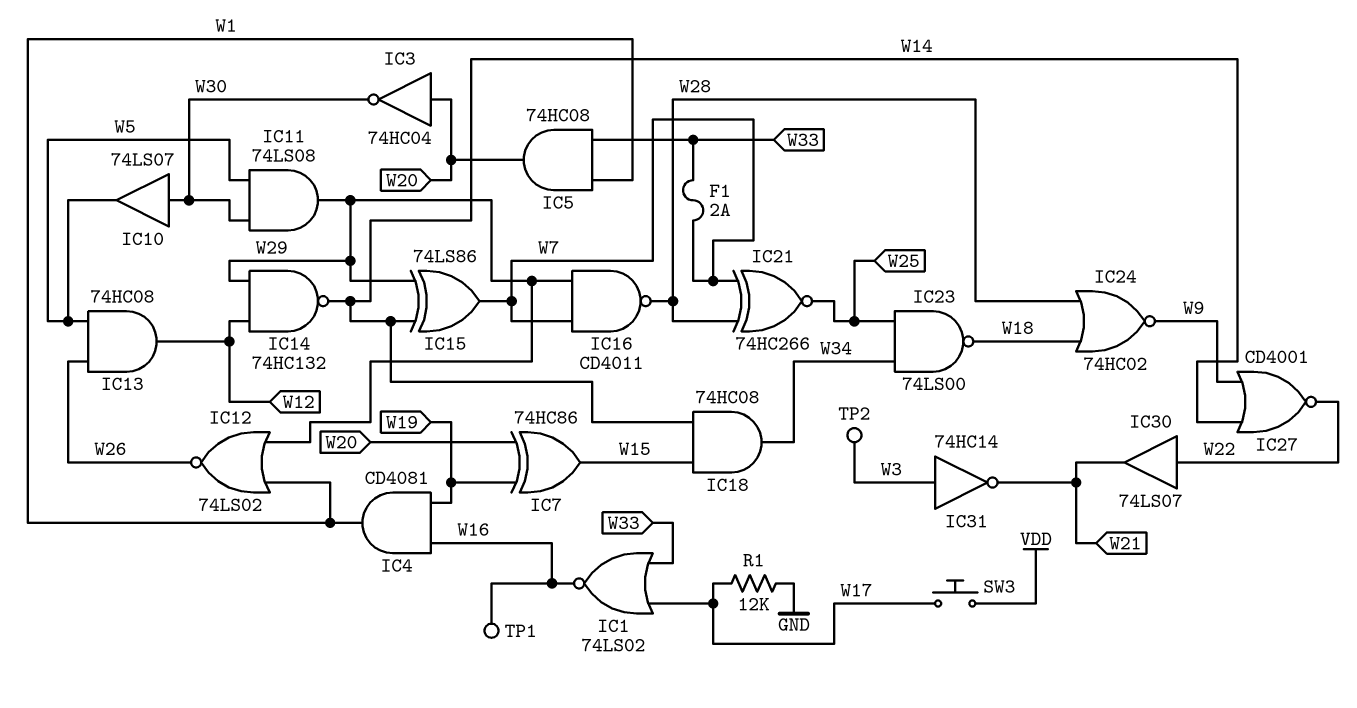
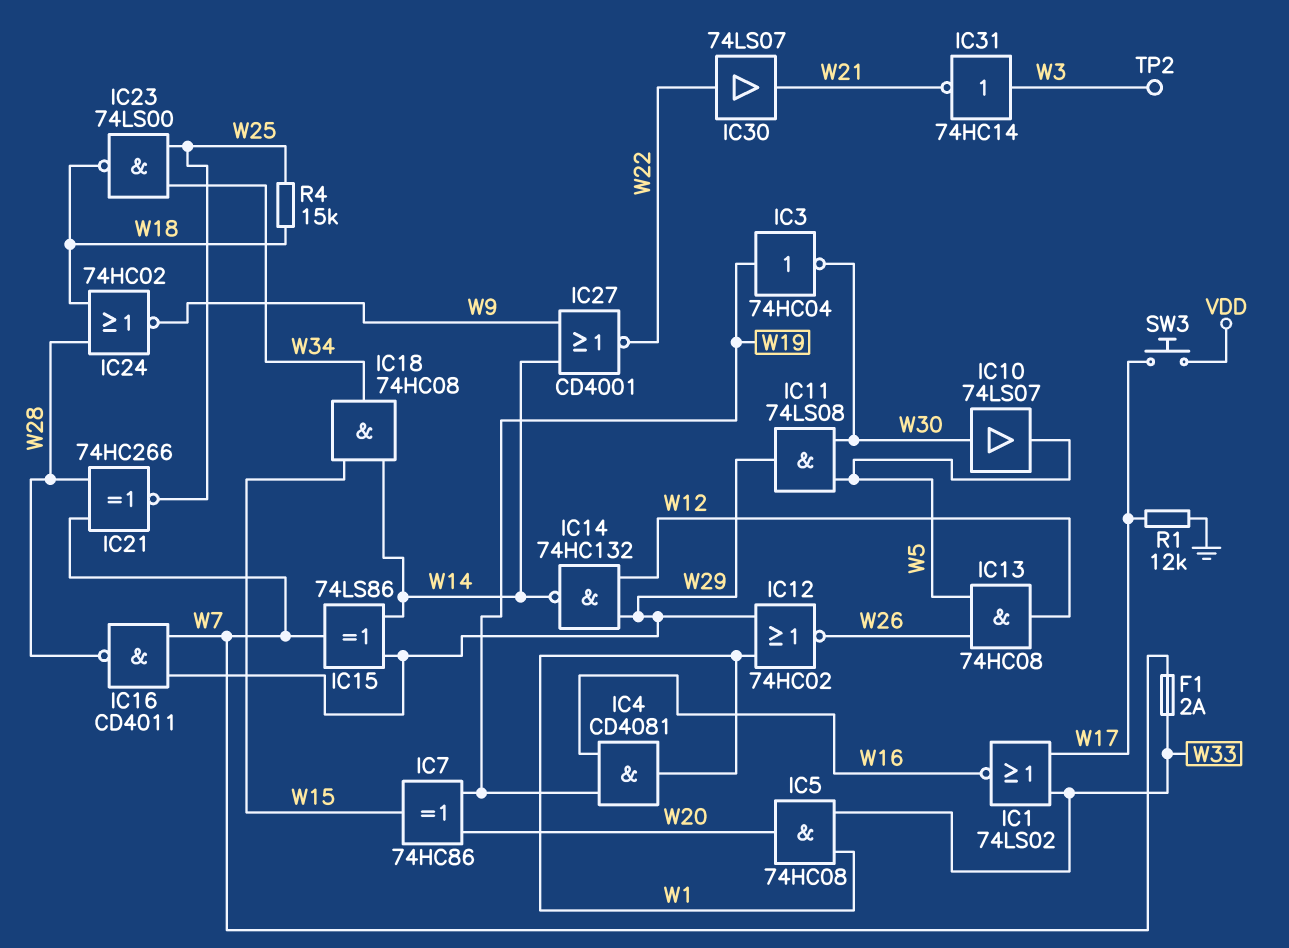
IC3: NOT 74HC04 (in W20, out W30) -> NOT 74HC04 (in W19, out W30)
IC12: NOR 74LS02 (in W1, in W29, out W26) -> NOR 74HC02 (in W1, in W29, out W26)
R4: none -> 15k (W18, W25)
TP1: test point (W16) -> none

